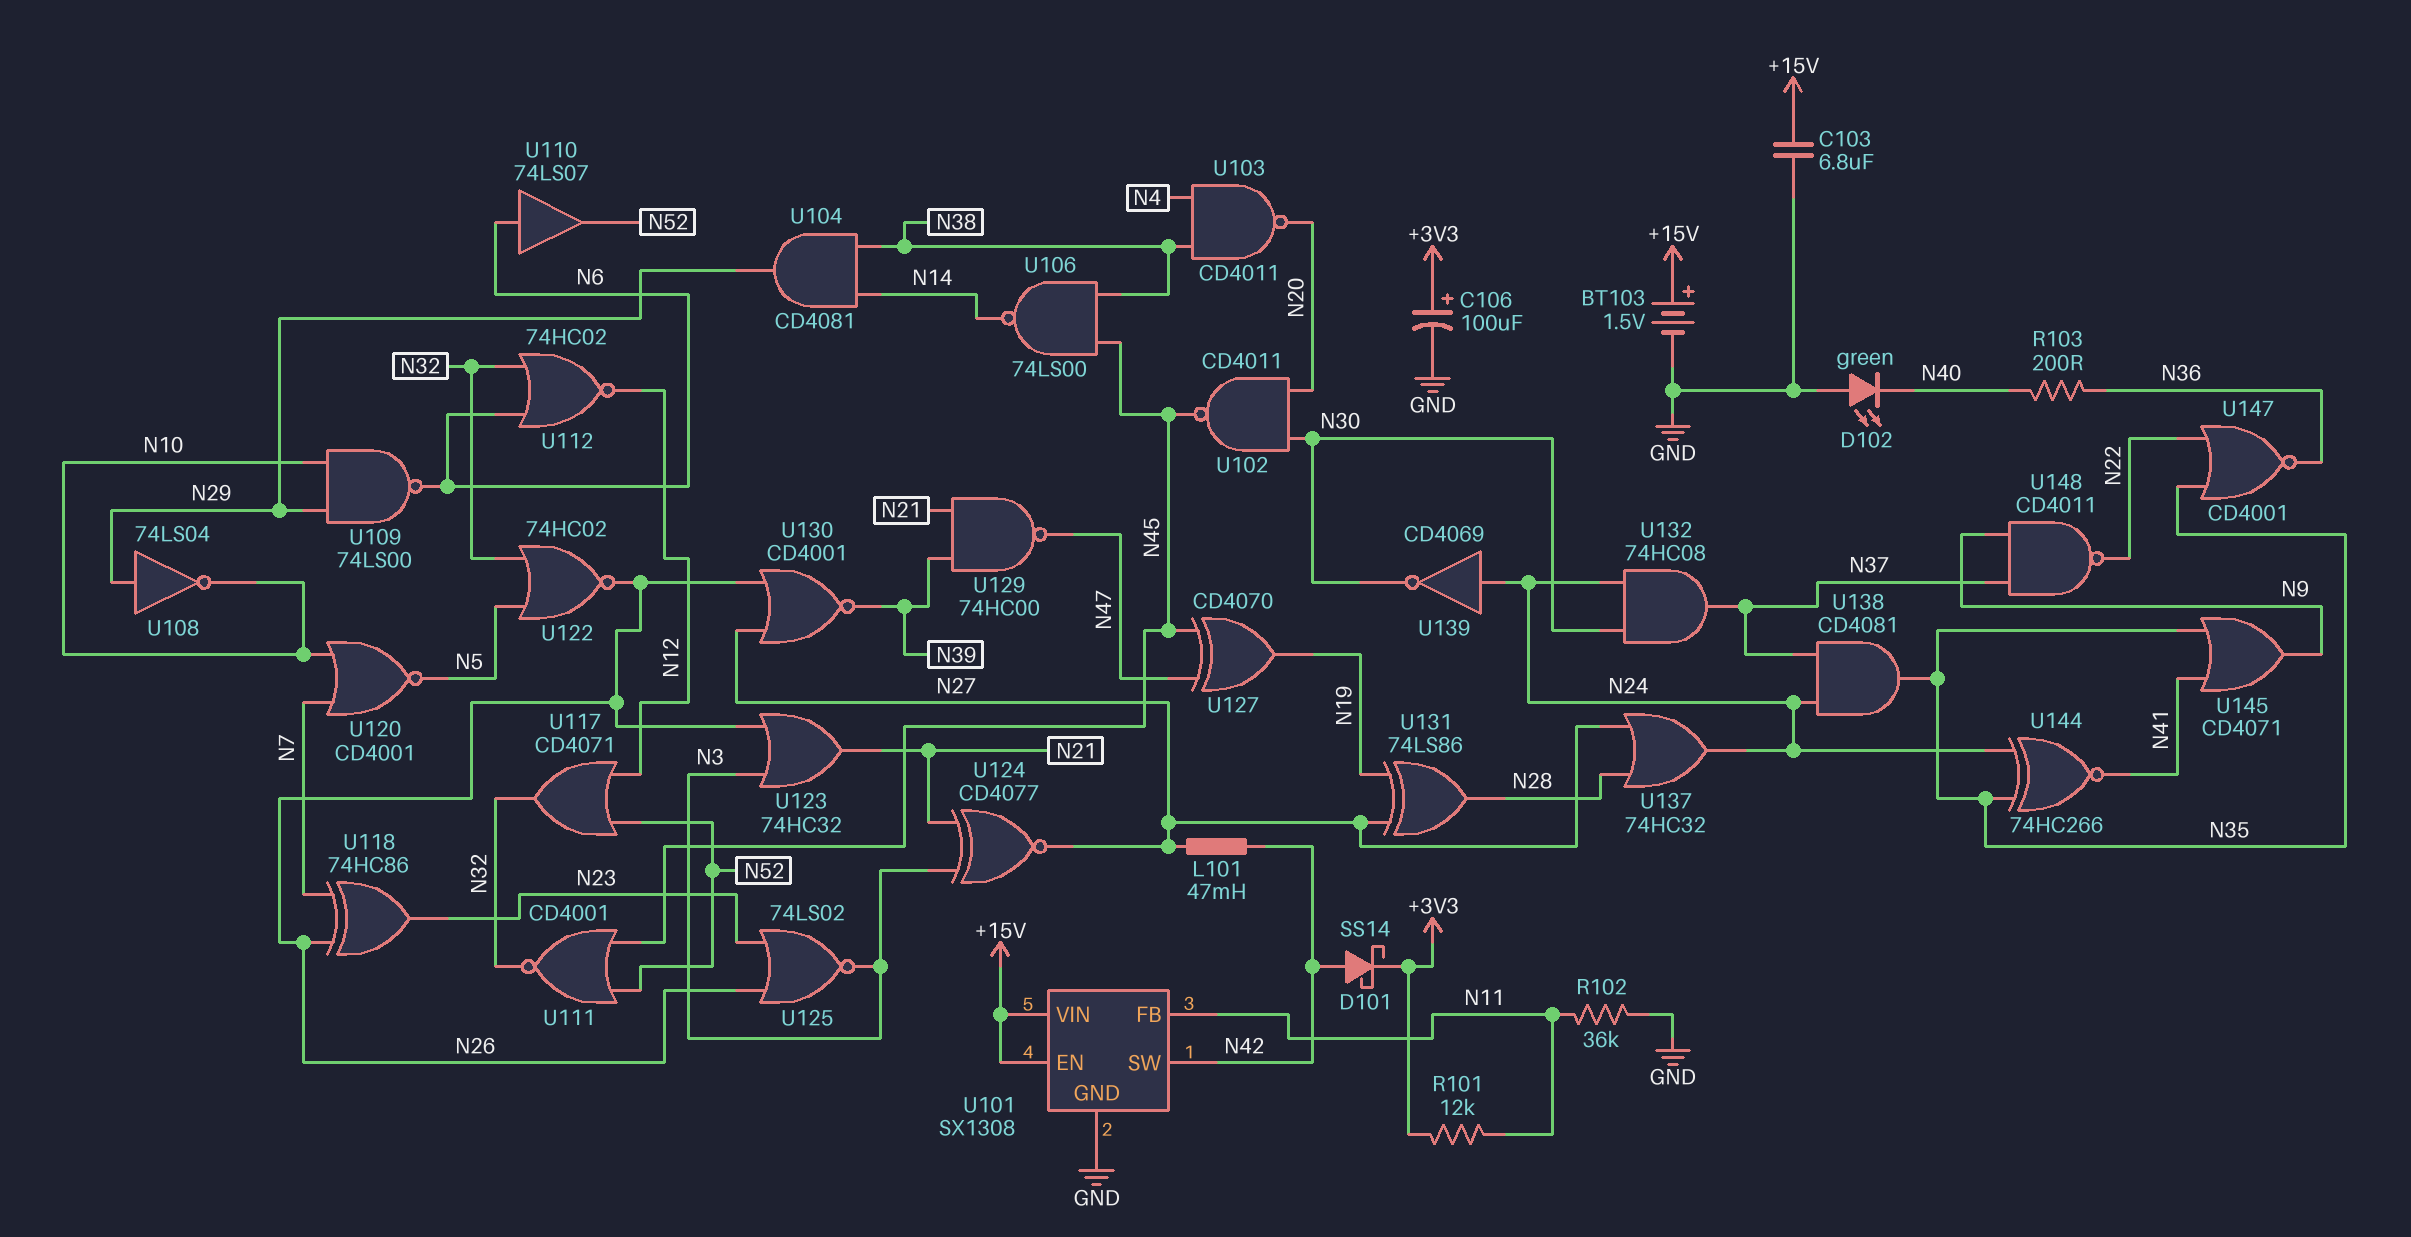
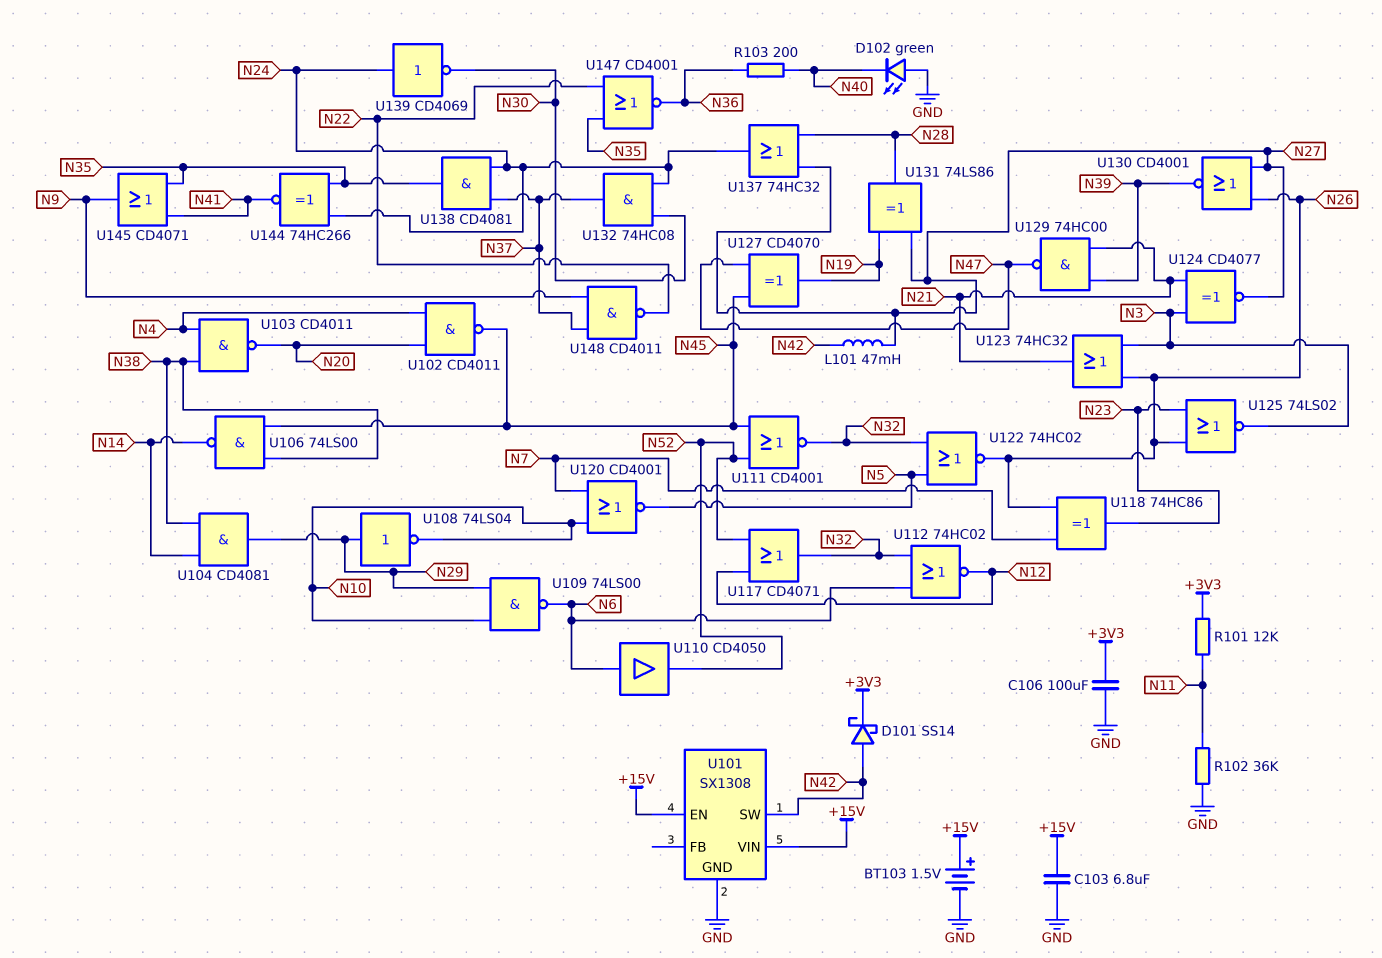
C106: 100uF (plus +3V3, minus GND) -> 100uF (+3V3, GND)
U101 pin FB: N11 -> none
U102: NAND CD4011 (in N20, in N30, out N45) -> NAND CD4011 (in N4, in N20, out N45)
U110: buffer 74LS07 (in N6, out N52) -> buffer CD4050 (in N6, out N52)

